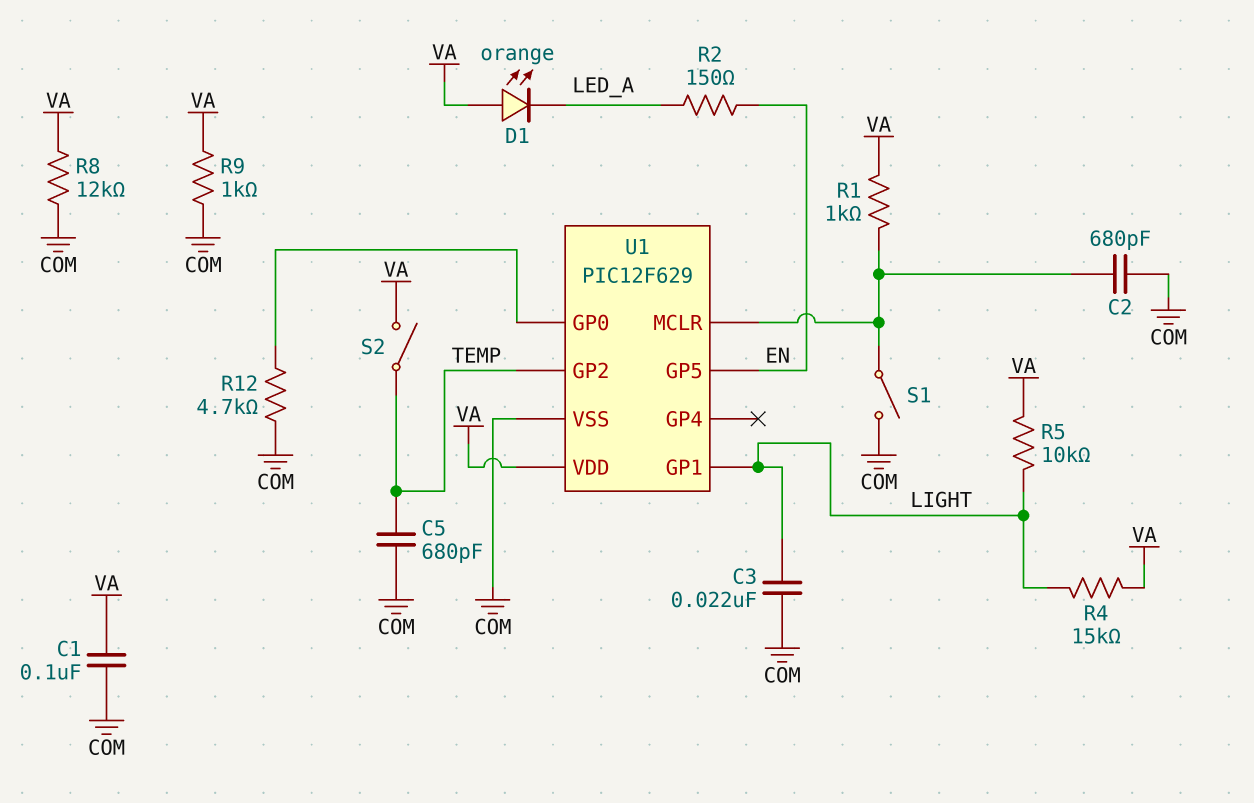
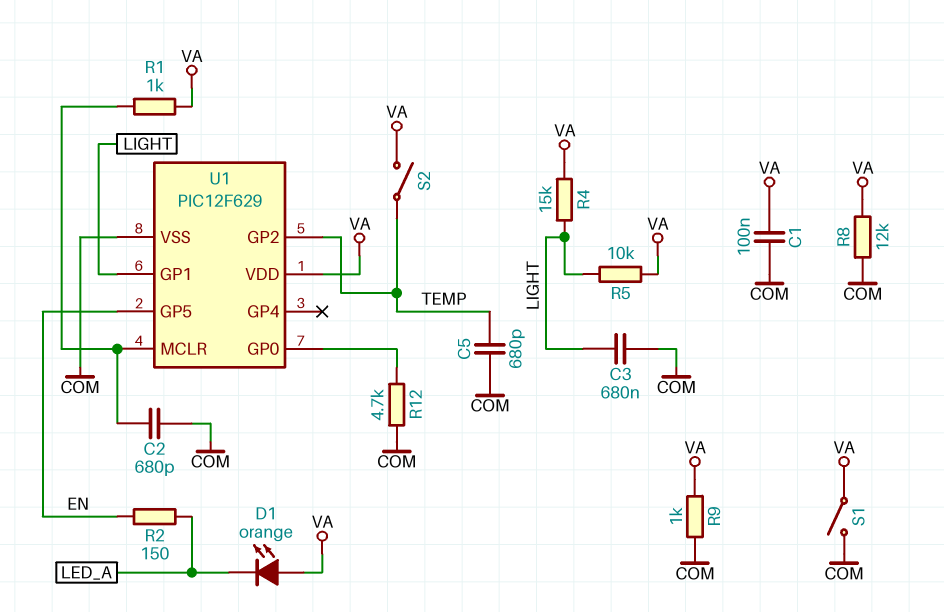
C3: 22nF (COM, LIGHT) -> 680nF (COM, LIGHT)
S1: switch (COM, U1/MCLR) -> switch (COM, VA)

